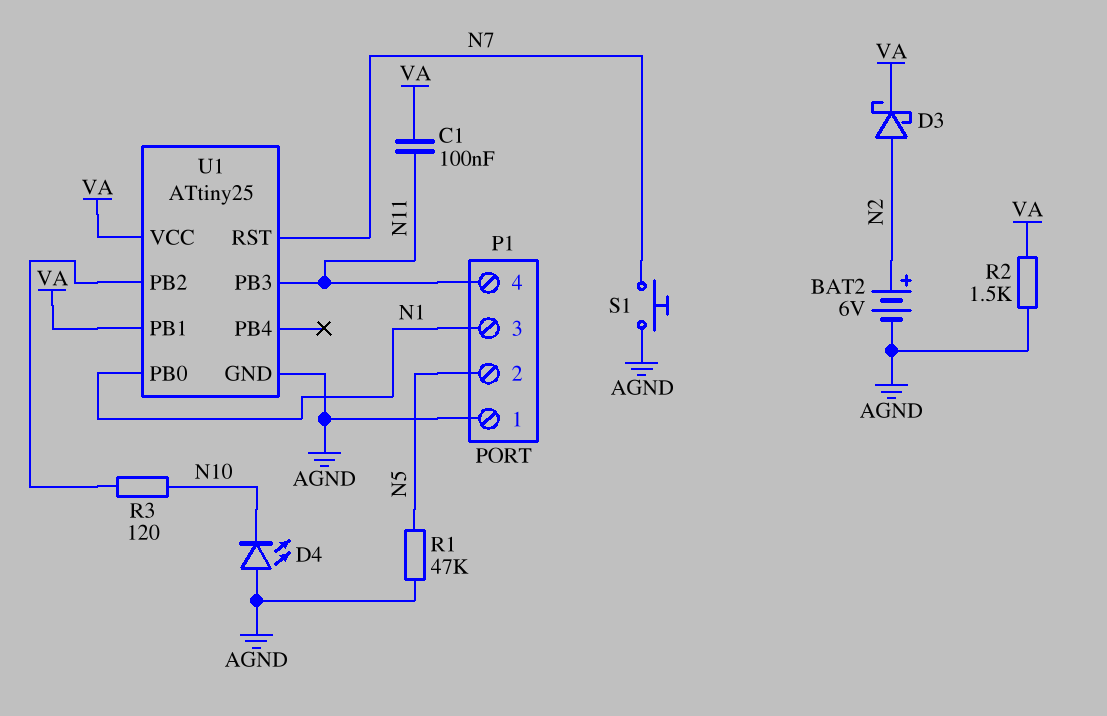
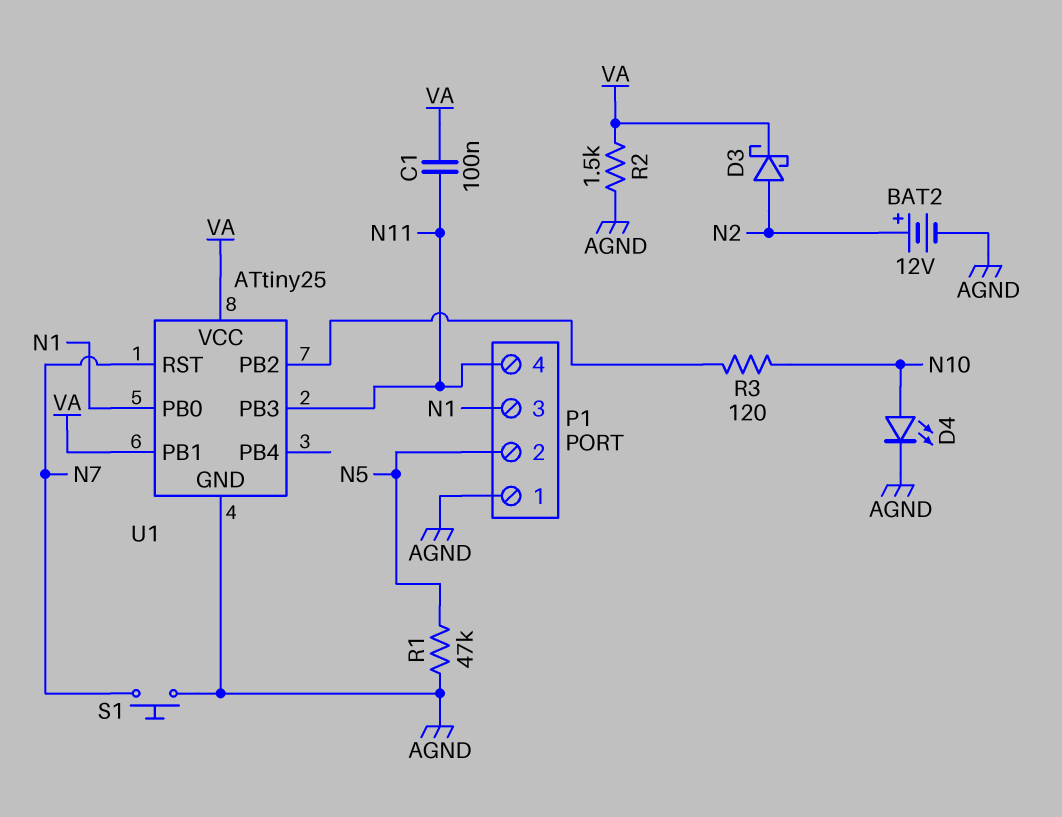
BAT2: 6V (plus N2, minus AGND) -> 12V (plus N2, minus AGND)
D4: LED (A AGND, K N10) -> LED (A N10, K AGND)

